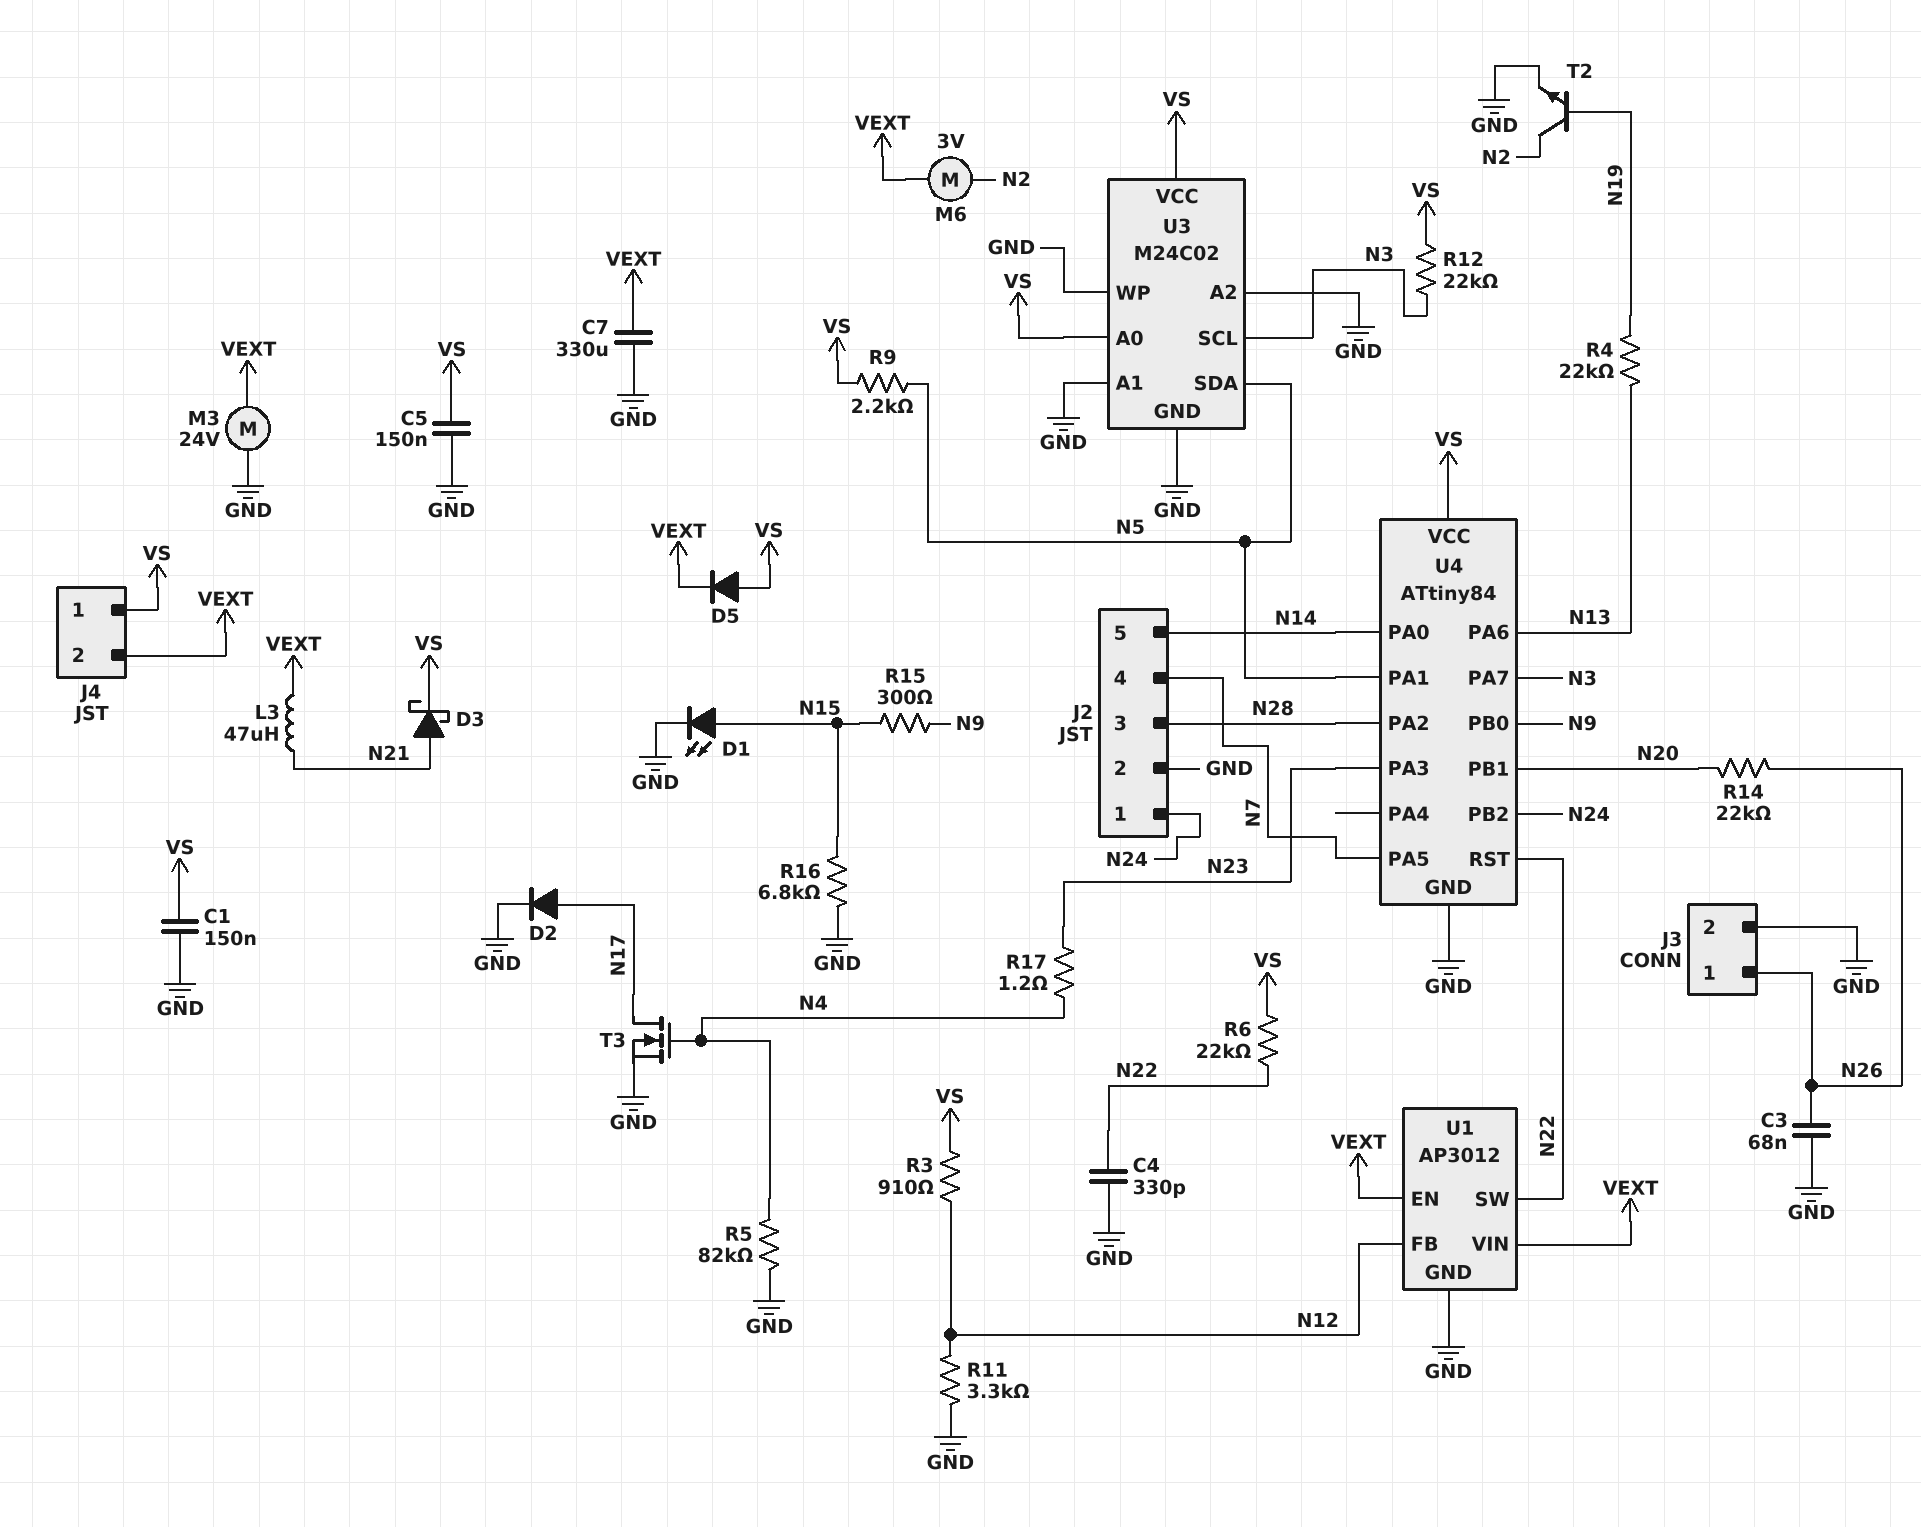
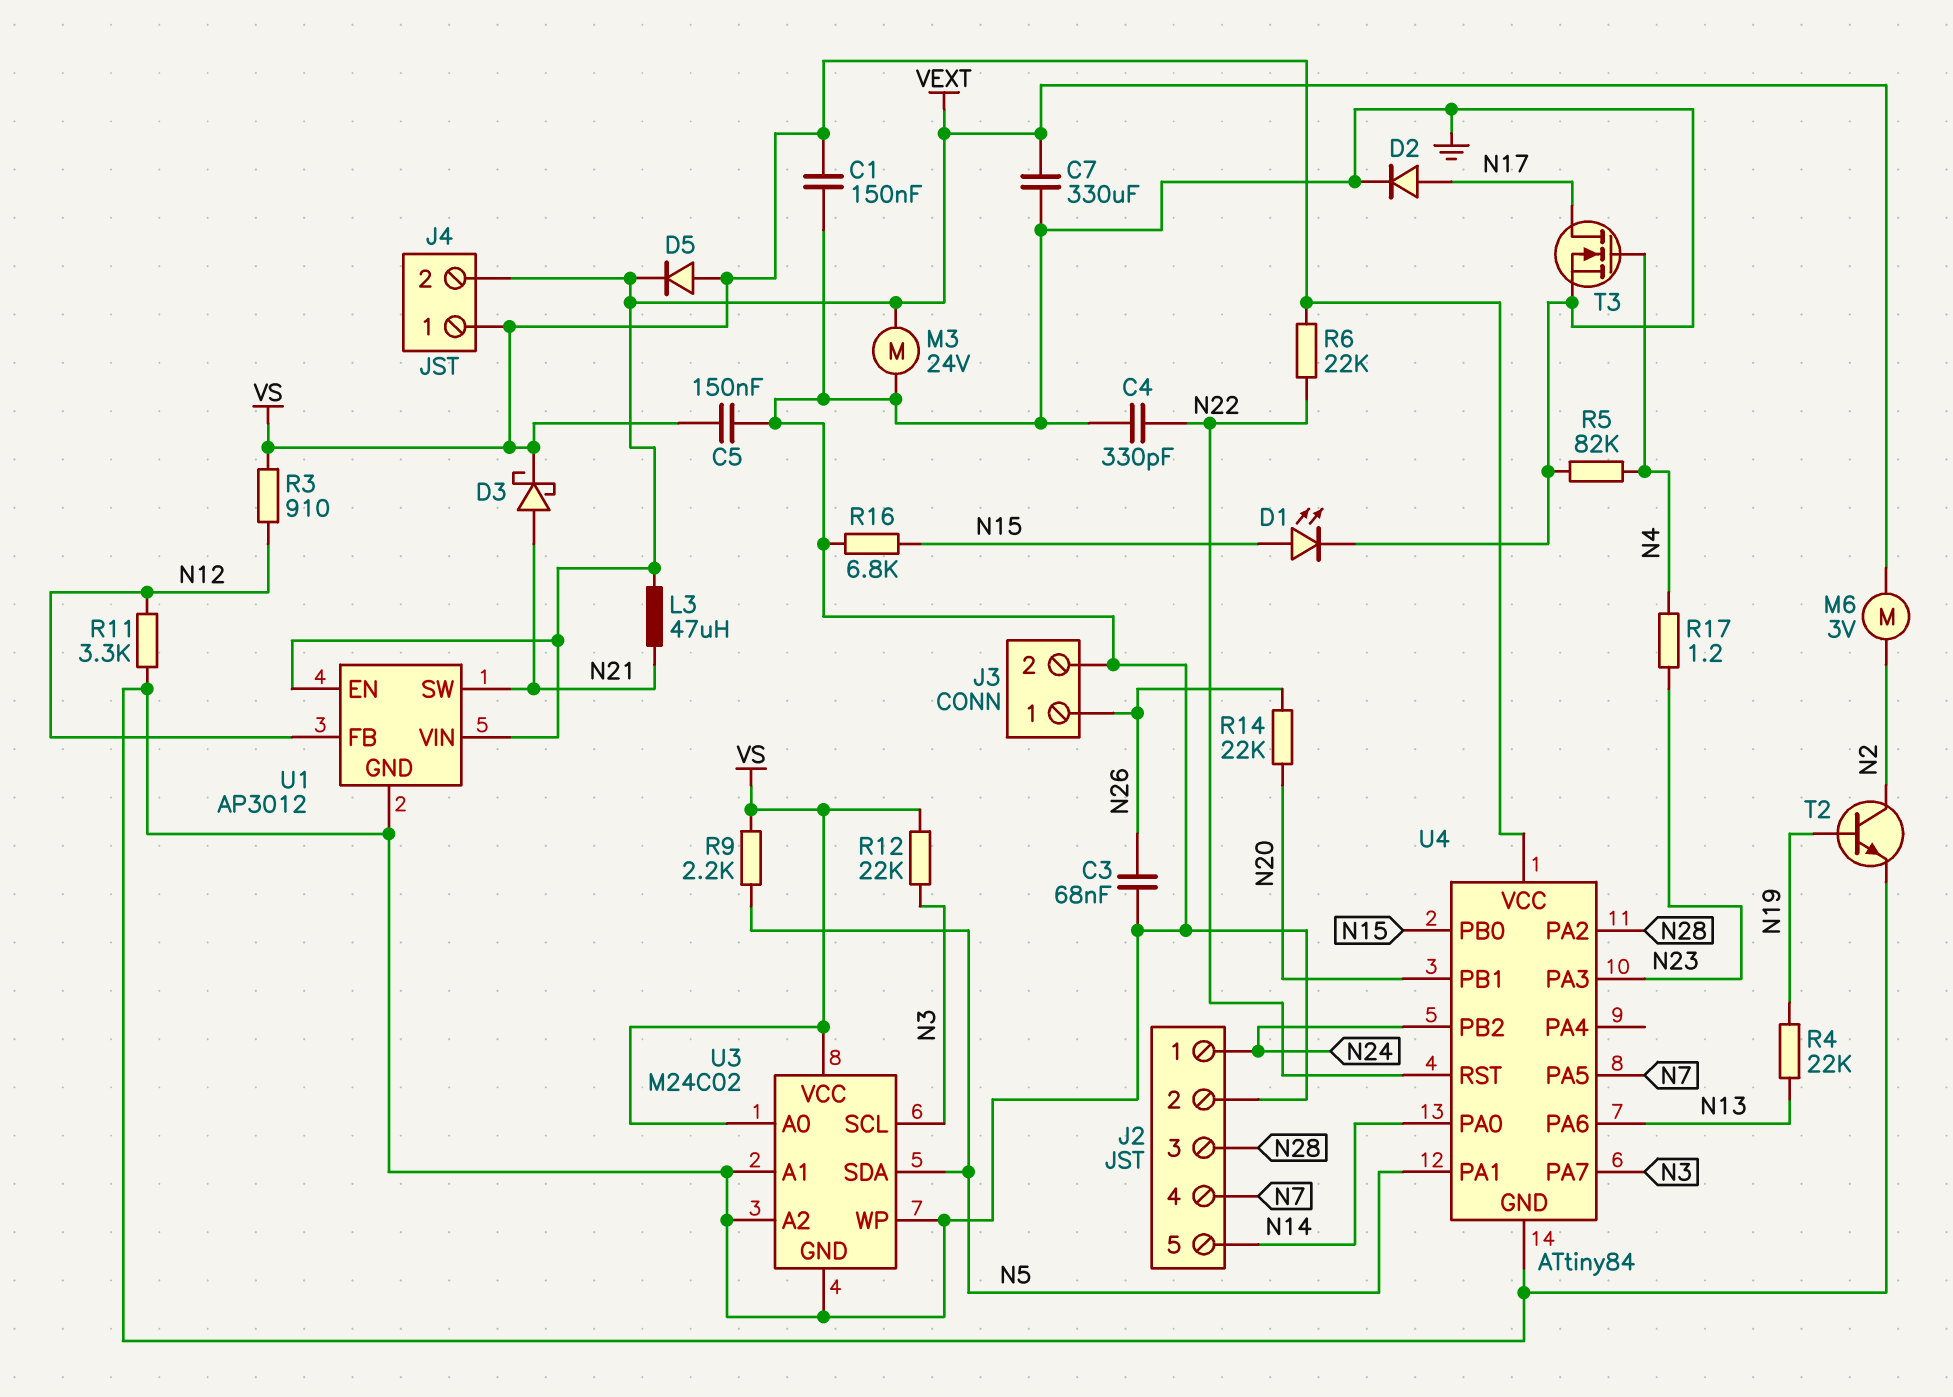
R15: 300 (N9, N15) -> none
U1 pin SW: N22 -> N21
U4 pin PB0: N9 -> N15

